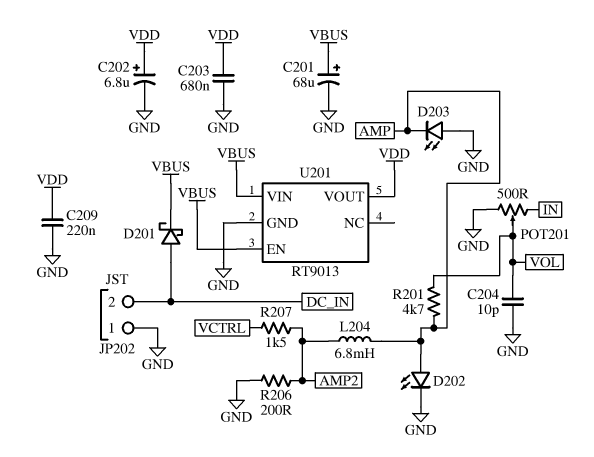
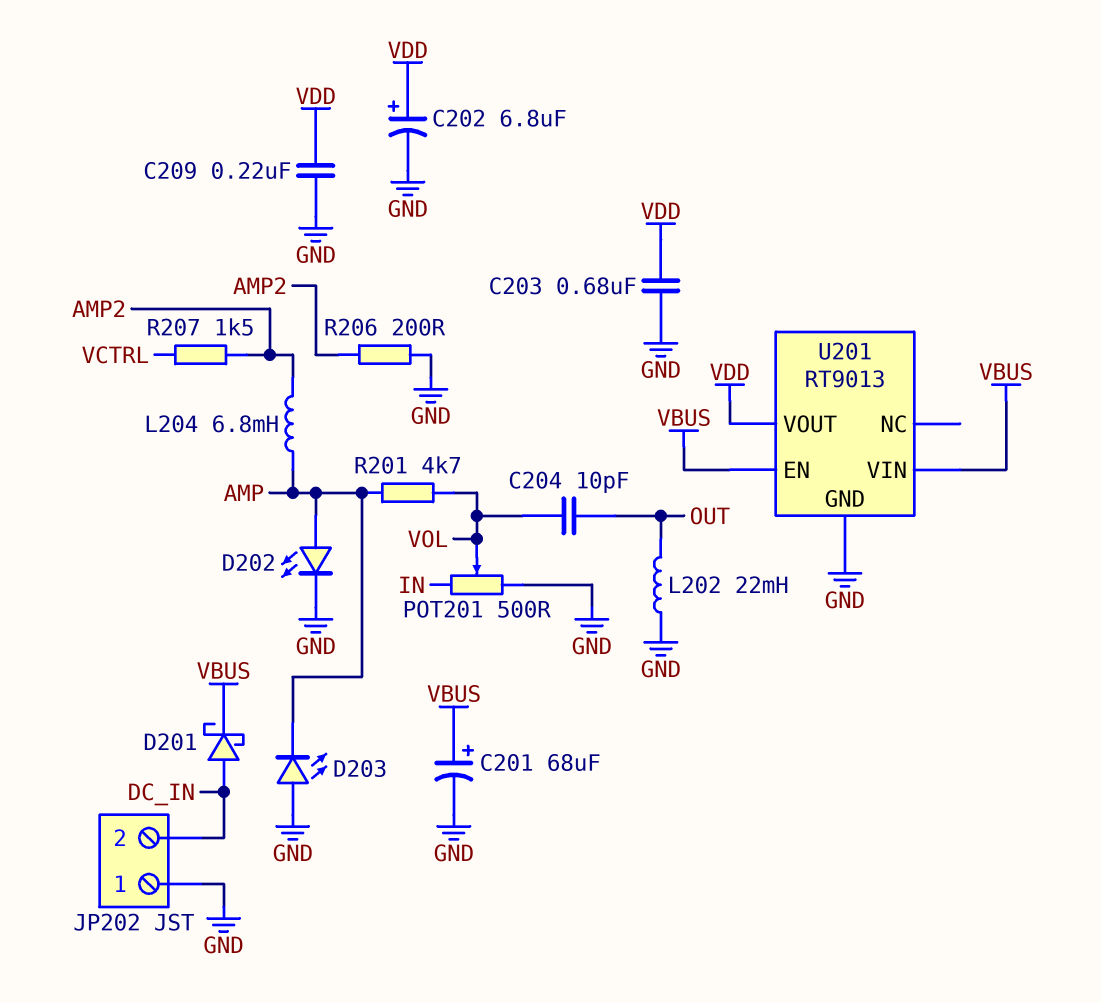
C204: 10pF (GND, VOL) -> 10pF (OUT, VOL)
L202: none -> 22mH (GND, OUT)

